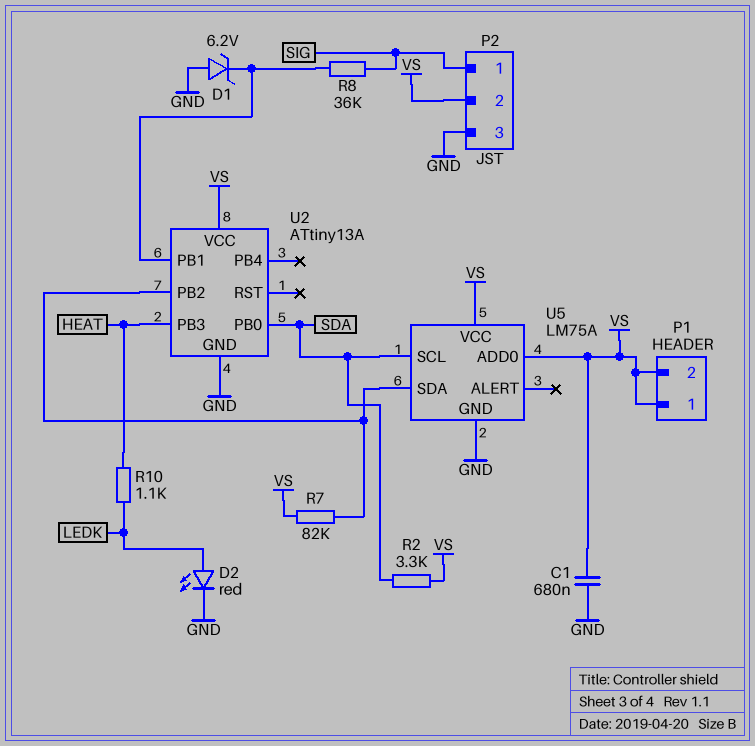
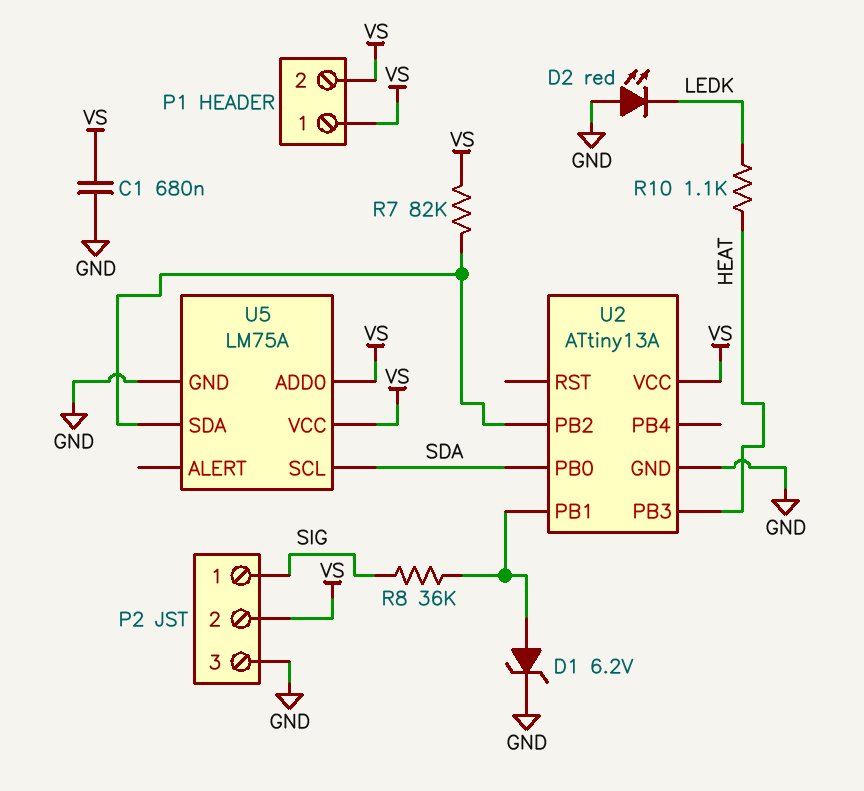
D1: zener 6.2V (A GND, K U2/PB1) -> zener 6.2V (A U2/PB1, K GND)
D2: LED red (A LEDK, K GND) -> LED red (A GND, K LEDK)
R2: 3.3k (SDA, VS) -> none

